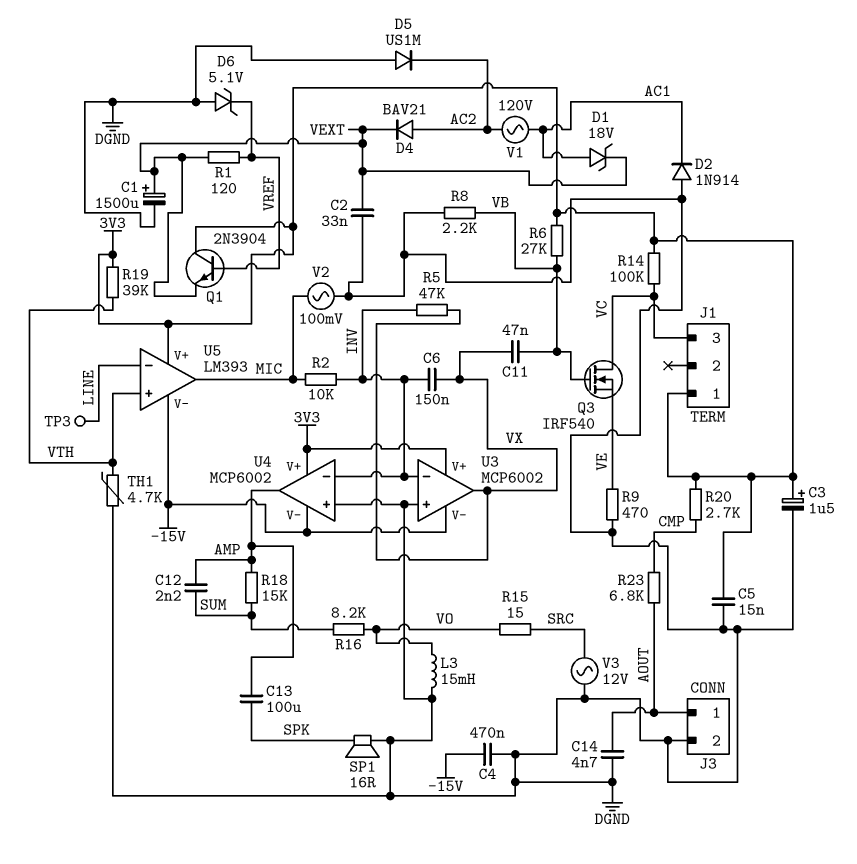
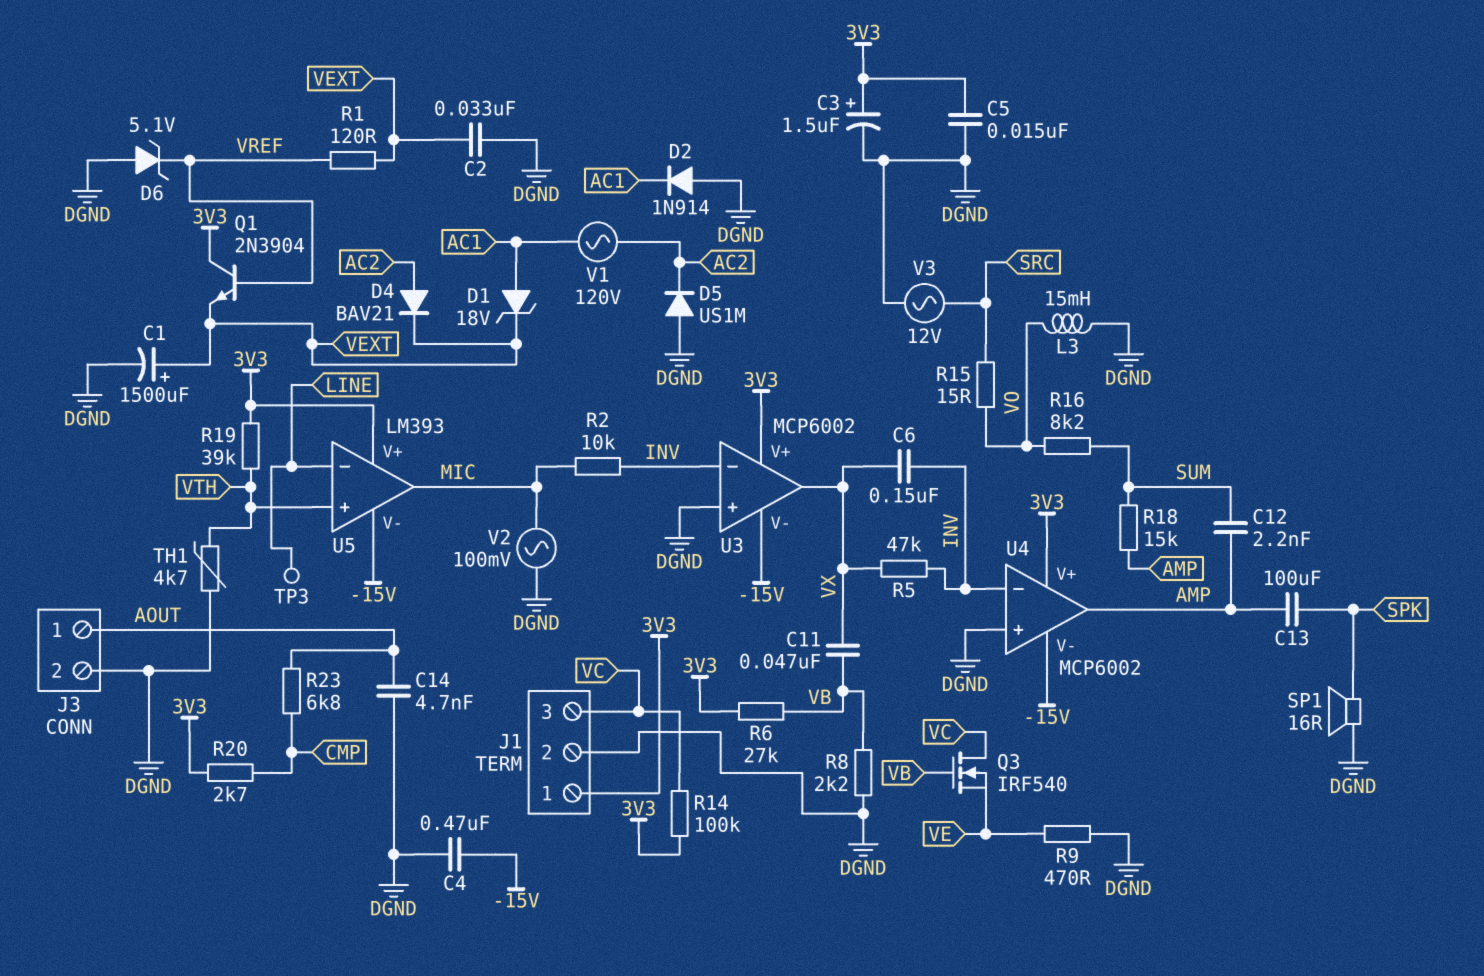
J1 pin 2: none -> DGND

